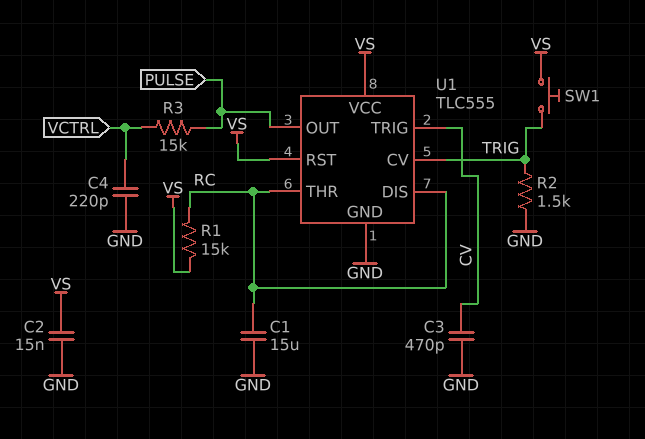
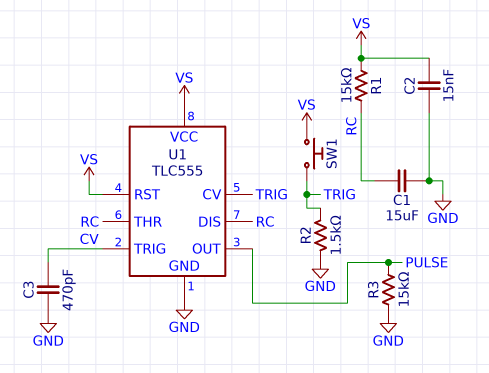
C4: 220pF (GND, VCTRL) -> none
R3: 15k (PULSE, VCTRL) -> 15k (GND, PULSE)

